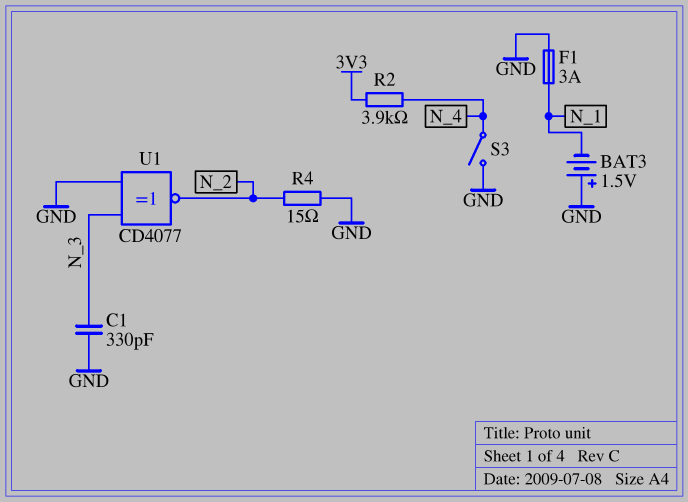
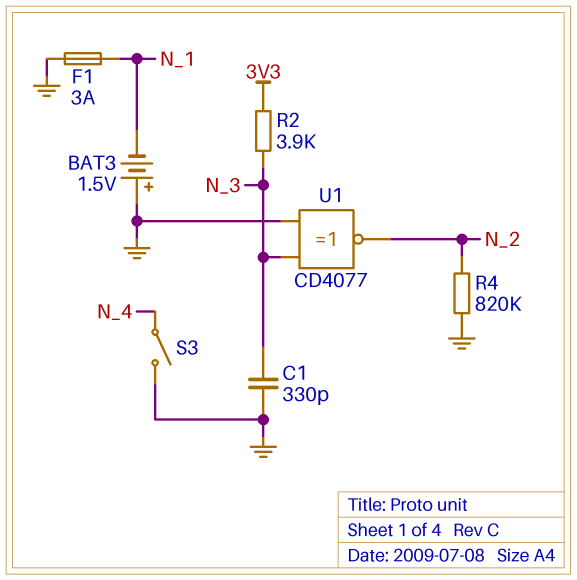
R2: 3.9k (3V3, N_4) -> 3.9k (3V3, N_3)
R4: 15 (GND, N_2) -> 820k (GND, N_2)

